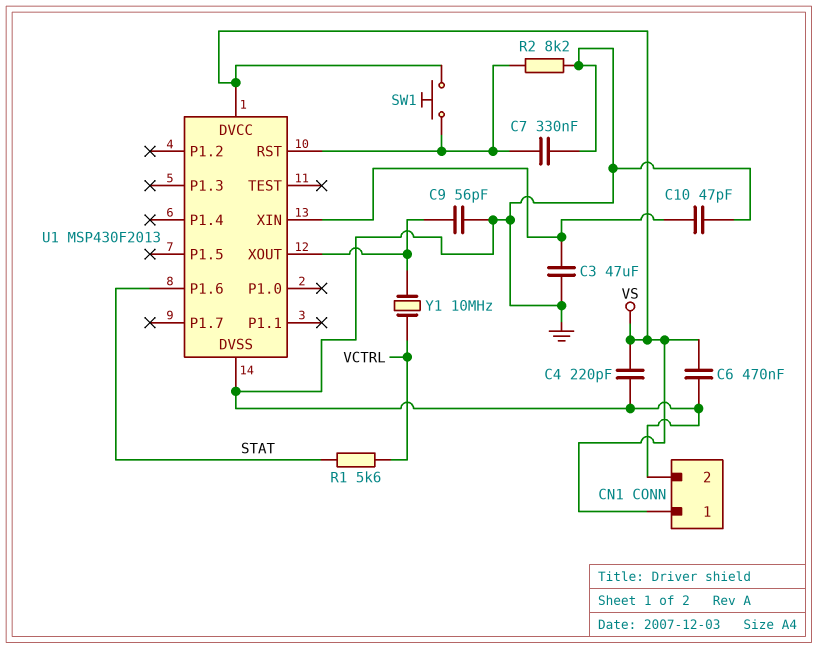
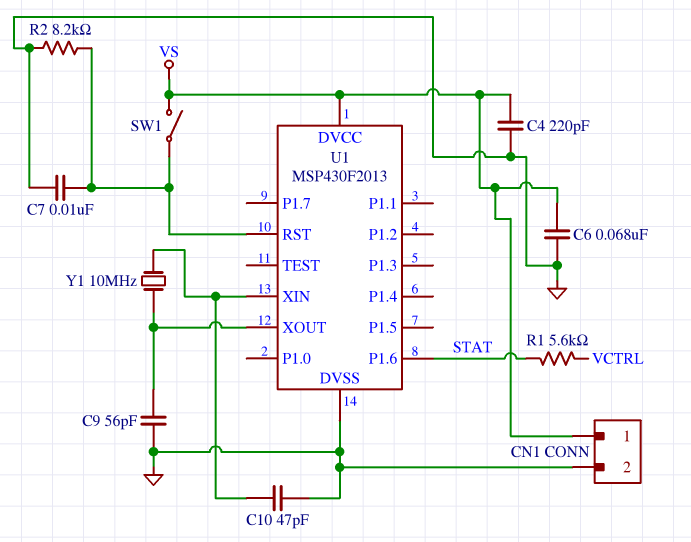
C3: 47uF (GND, U1/XIN) -> none
C6: 470nF (GND, VS) -> 68nF (GND, VS)
C7: 330nF (GND, U1/RST) -> 10nF (GND, U1/RST)
SW1: button (U1/RST, VS) -> switch (U1/RST, VS)
Y1: 10MHz (U1/XOUT, VCTRL) -> 10MHz (U1/XIN, U1/XOUT)

